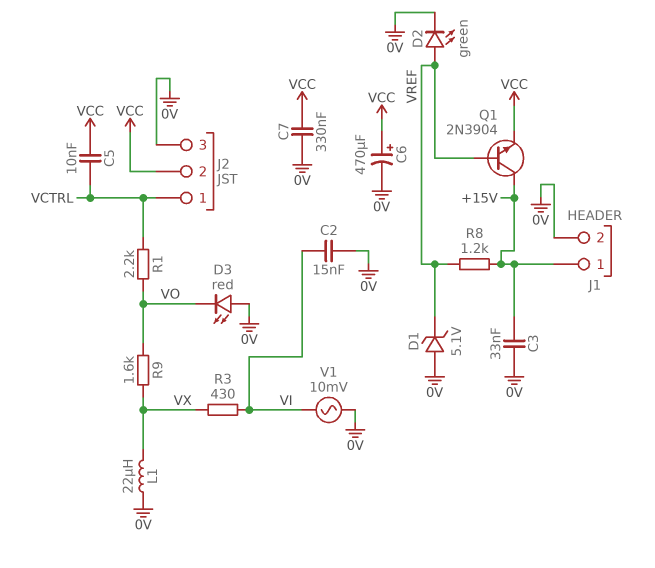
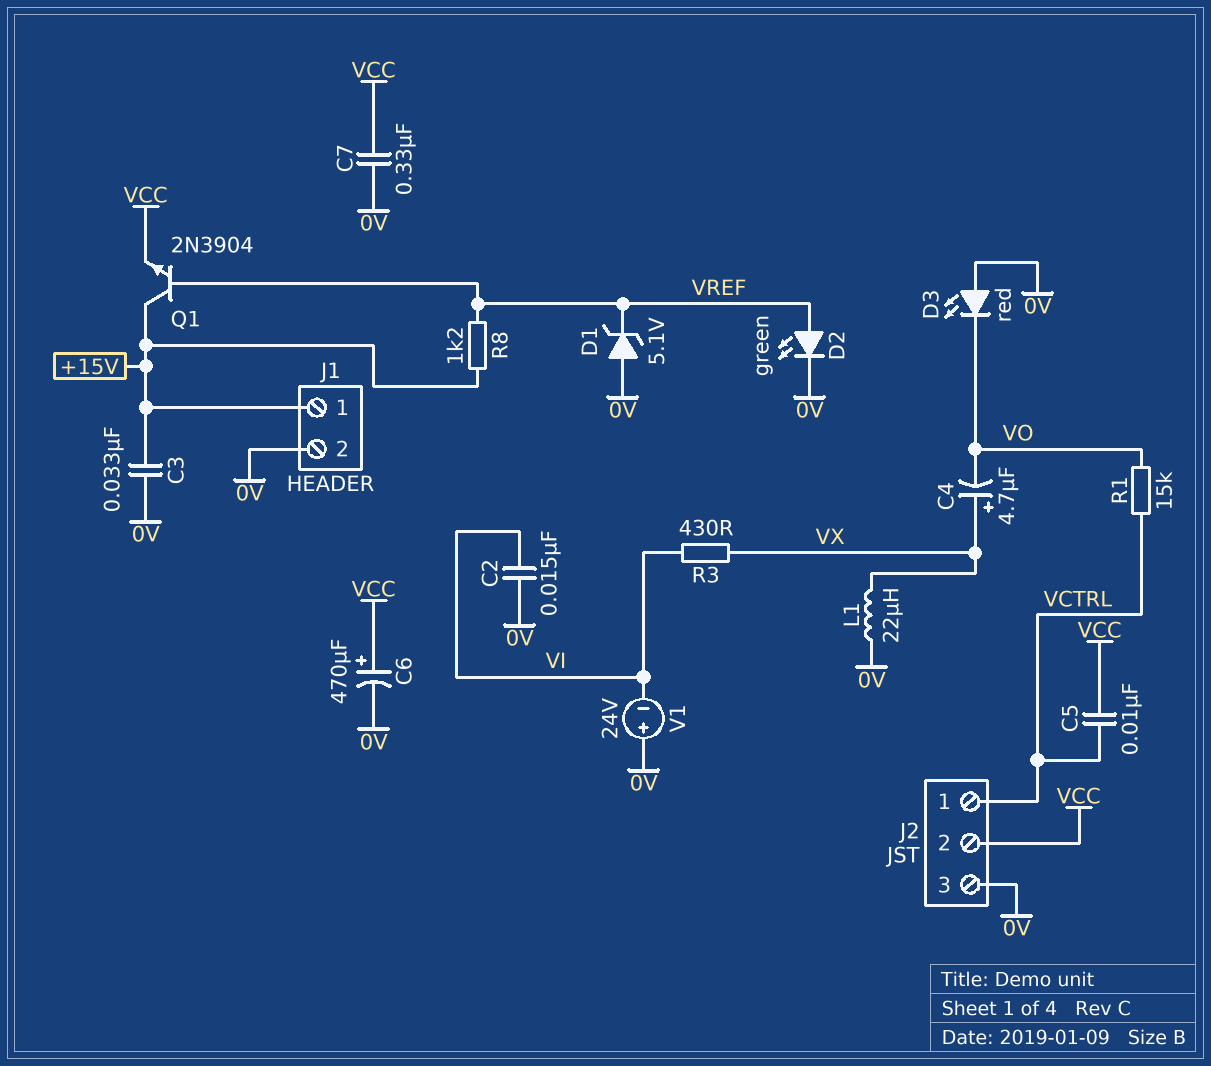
C4: none -> 4.7uF (plus VX, minus VO)
R1: 2.2k (VCTRL, VO) -> 15k (VCTRL, VO)
R9: 1.6k (VO, VX) -> none
V1: AC 10mV (0V, VI) -> 24V (plus 0V, minus VI)

